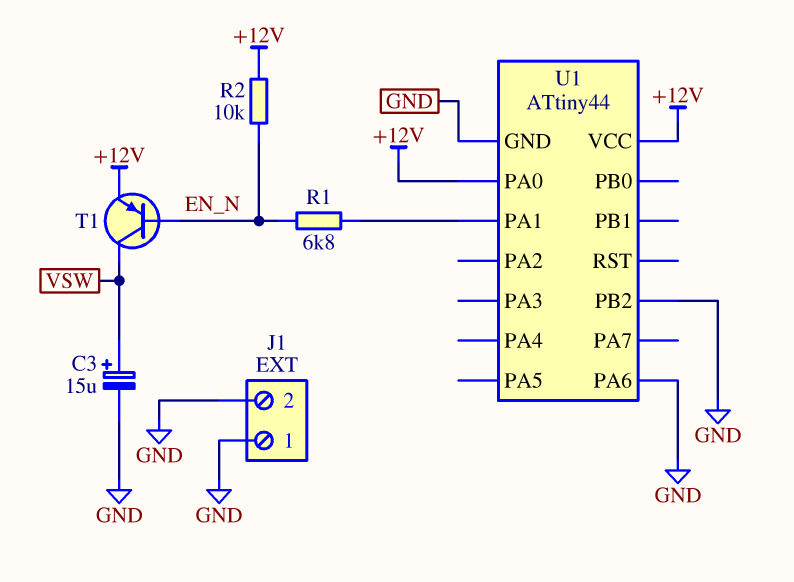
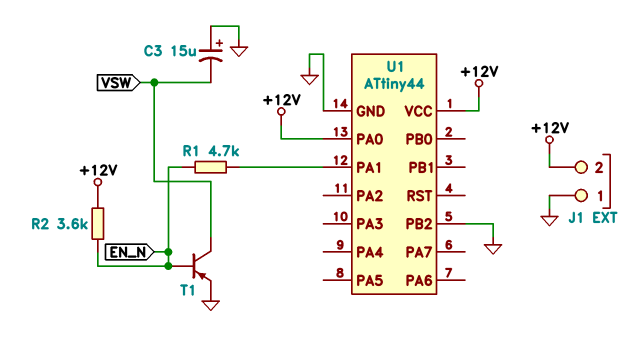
C3: 15uF (plus VSW, minus GND) -> 15uF (plus GND, minus VSW)
J1 pin 2: GND -> +12V
R1: 6.8k (EN_N, U1/PA1) -> 4.7k (EN_N, U1/PA1)
R2: 10k (+12V, EN_N) -> 3.6k (+12V, EN_N)
T1: PNP (B EN_N, C VSW, E +12V) -> PNP (B EN_N, C VSW, E GND)
U1 pin PA6: GND -> none

